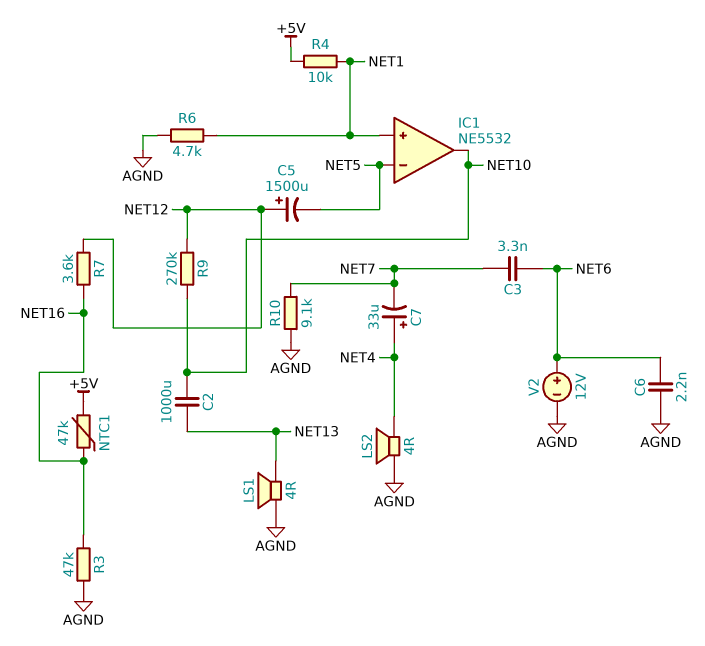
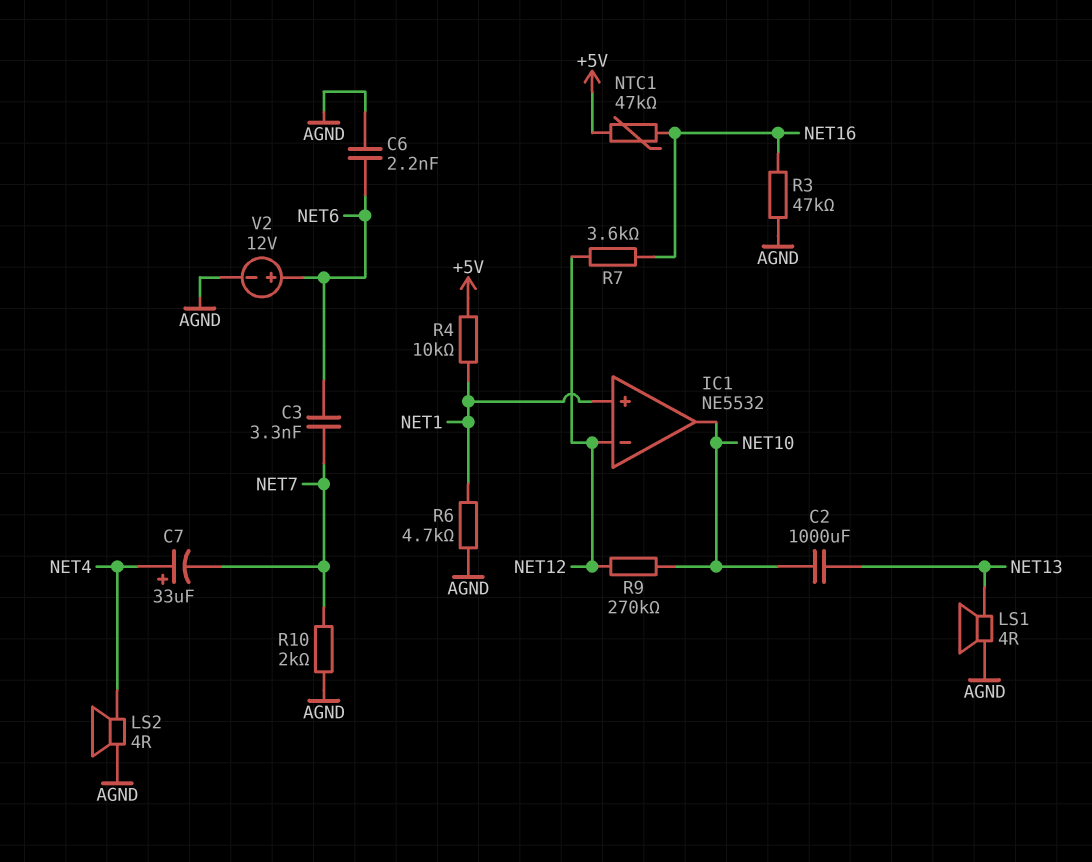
C5: 1500uF (plus NET12, minus NET5) -> none
IC1 pin in-: NET5 -> NET12
R10: 9.1k (AGND, NET7) -> 2k (AGND, NET7)

